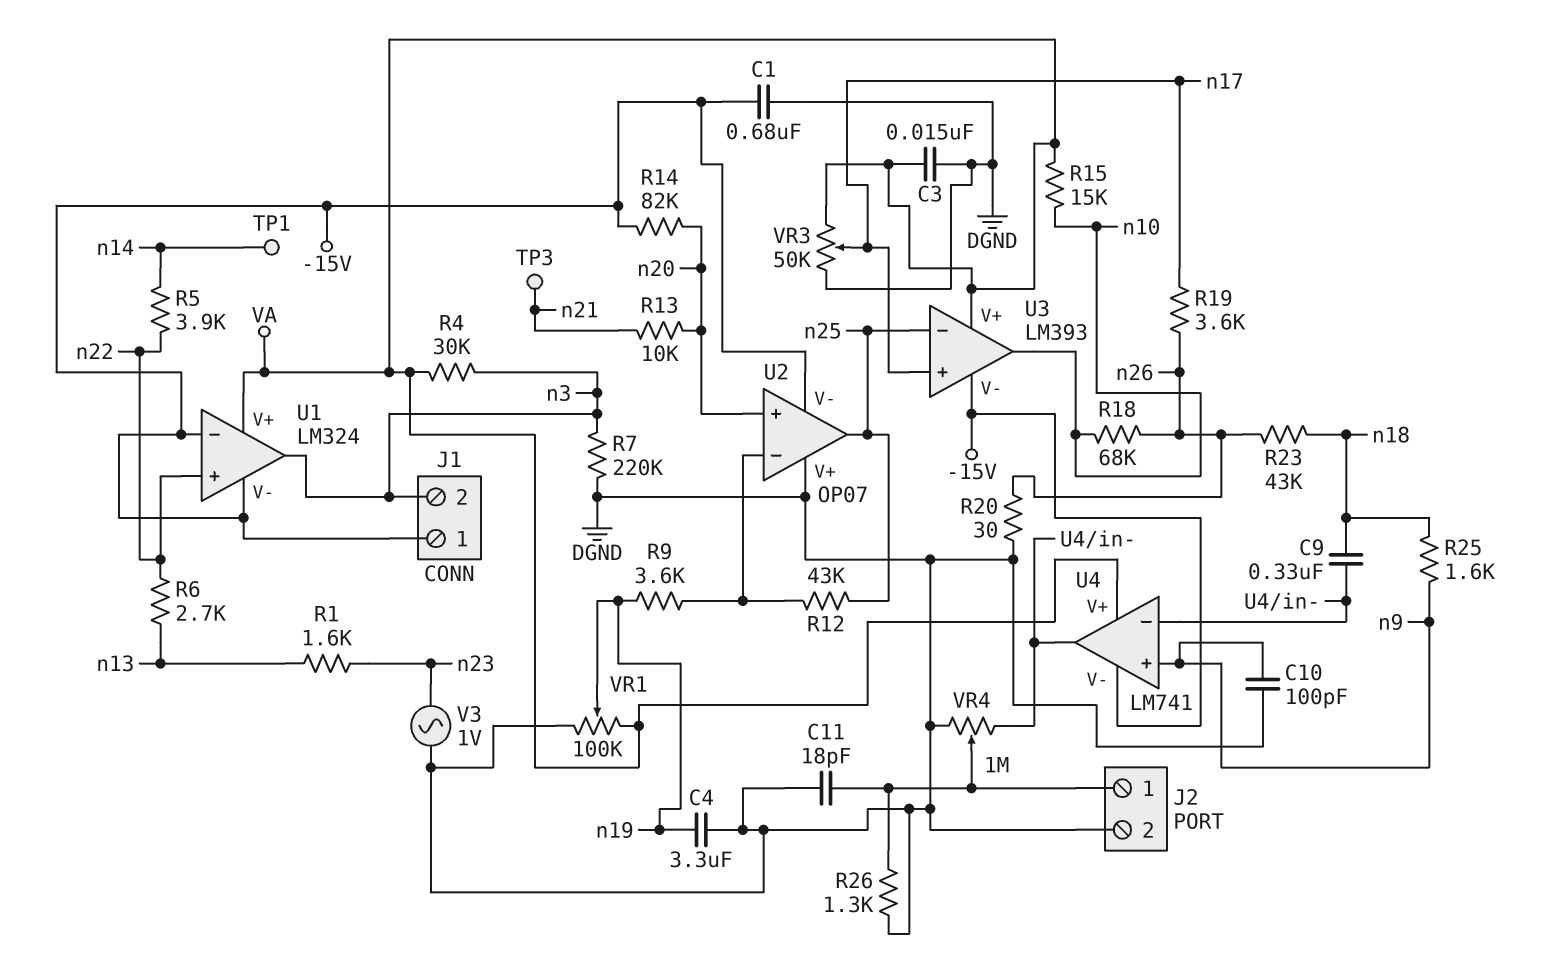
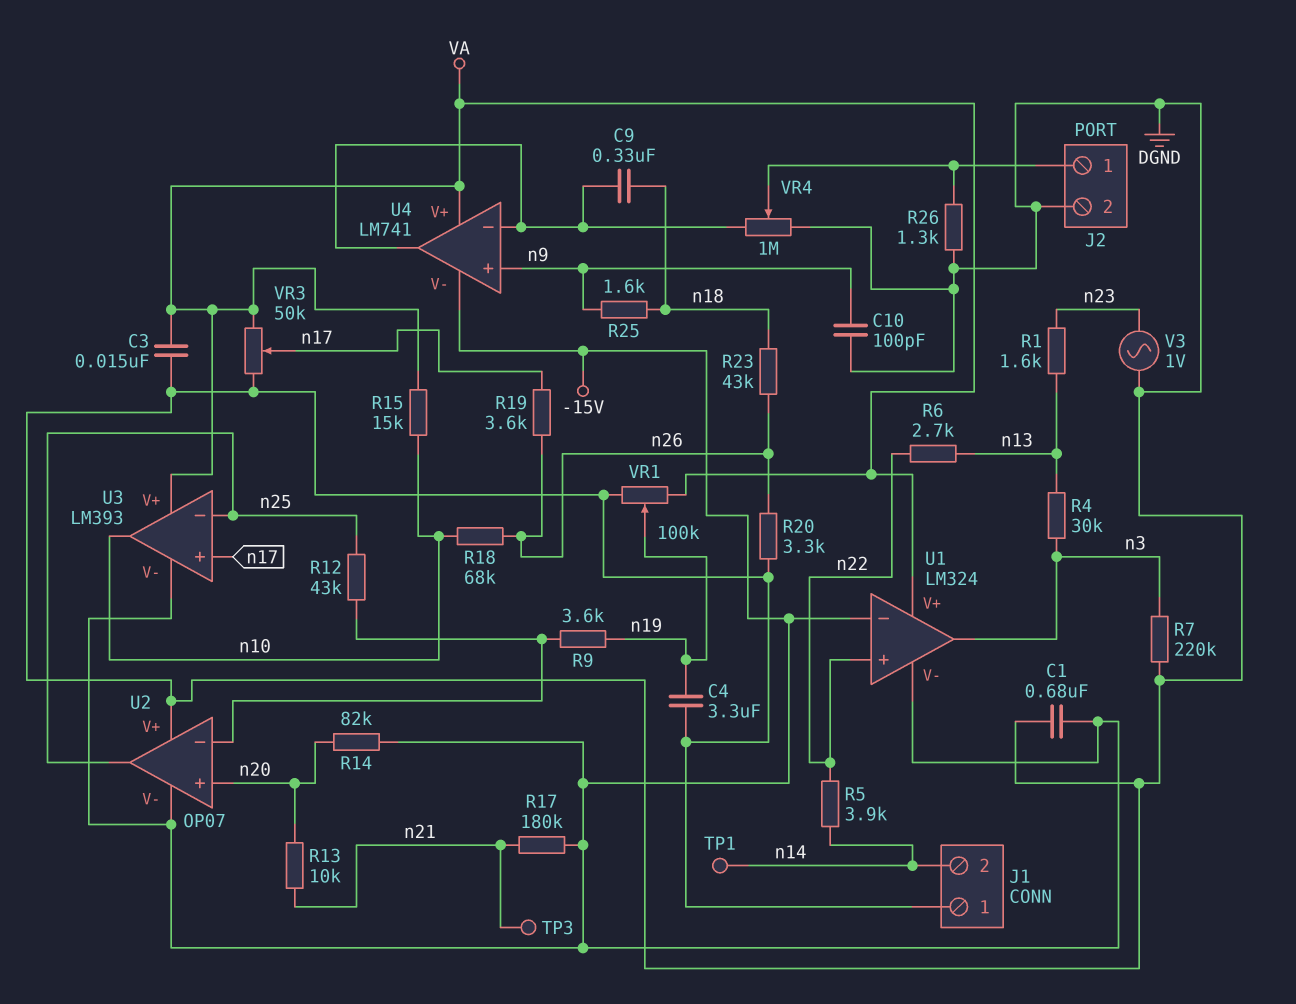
C11: 18pF (DGND, J2/1) -> none
J1 pin 1: -15V -> DGND
J1 pin 2: n3 -> n14
R4: 30k (VA, n3) -> 30k (n3, n13)
R17: none -> 180k (-15V, n21)
R20: 30 (DGND, n26) -> 3.3k (DGND, n26)

